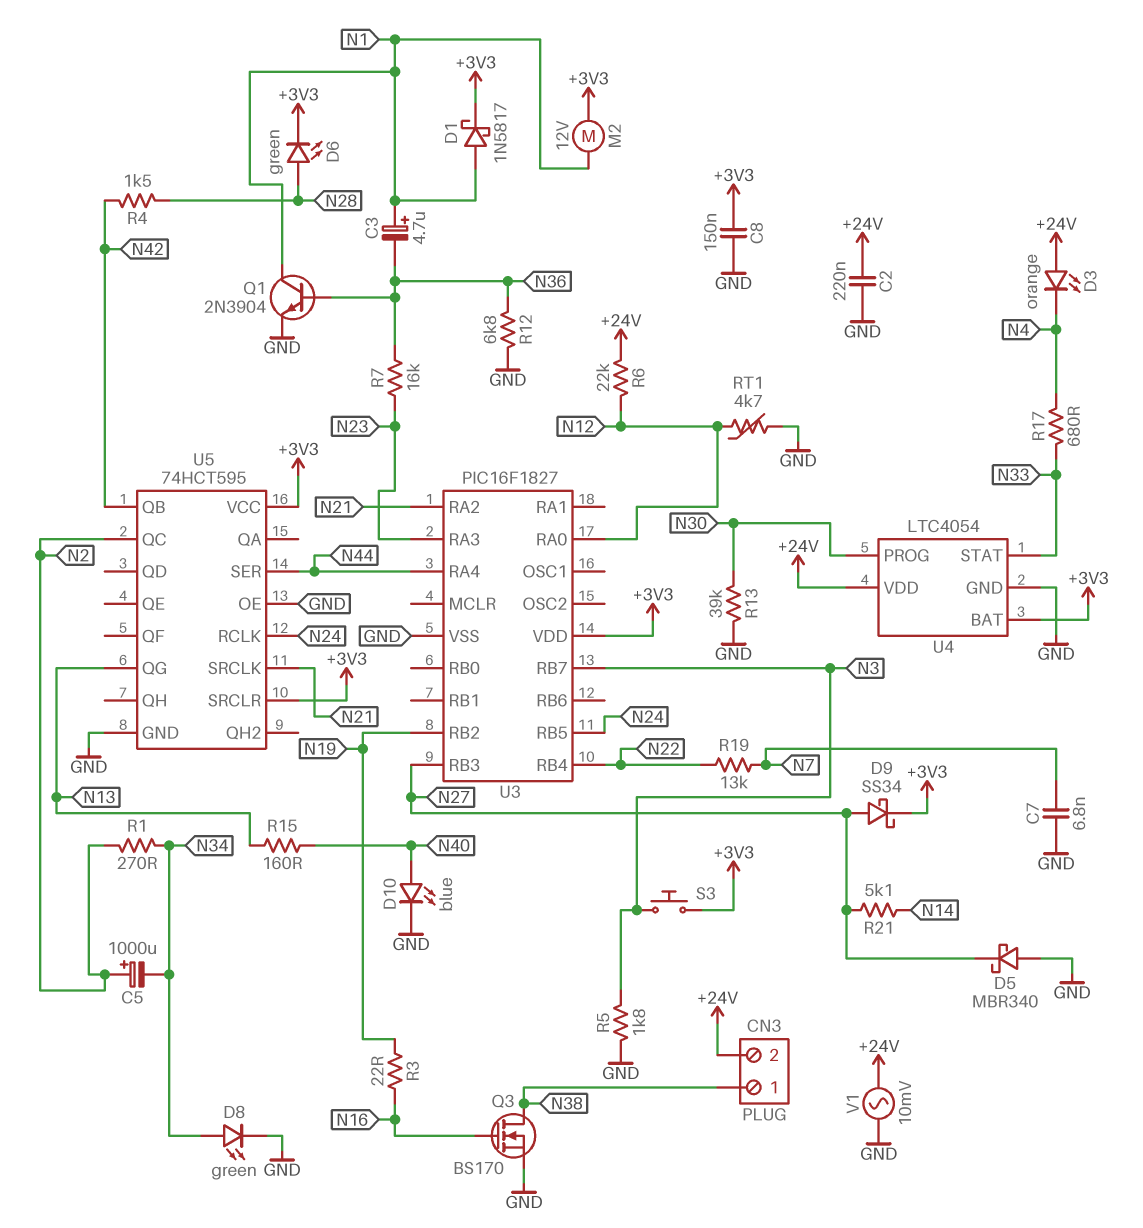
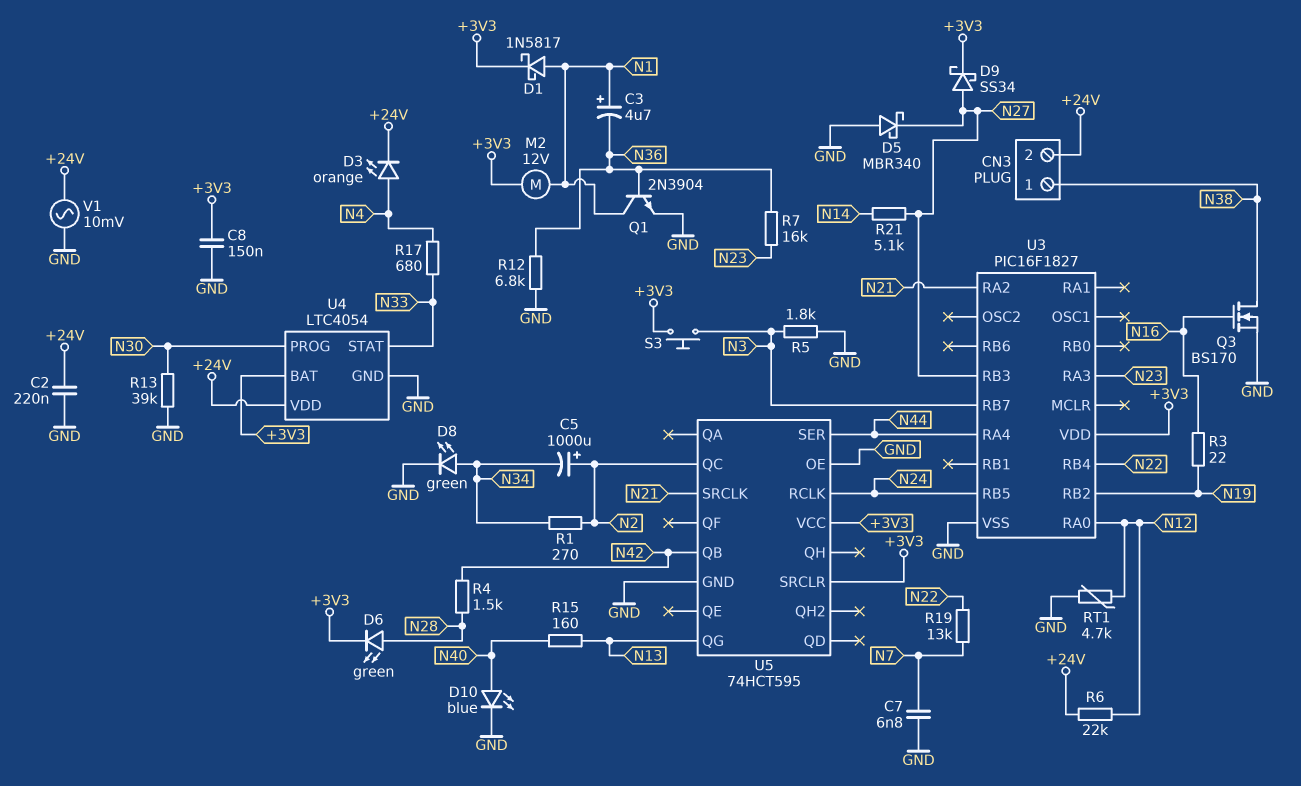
D3: LED orange (A +24V, K N4) -> LED orange (A N4, K +24V)

